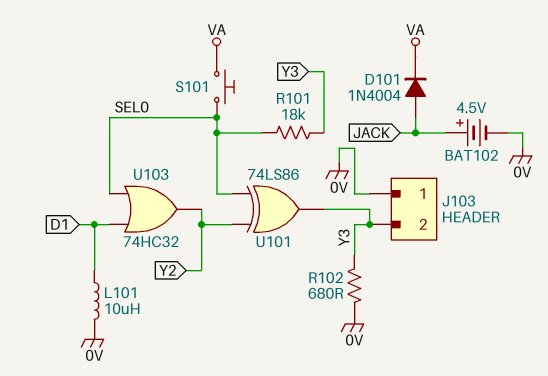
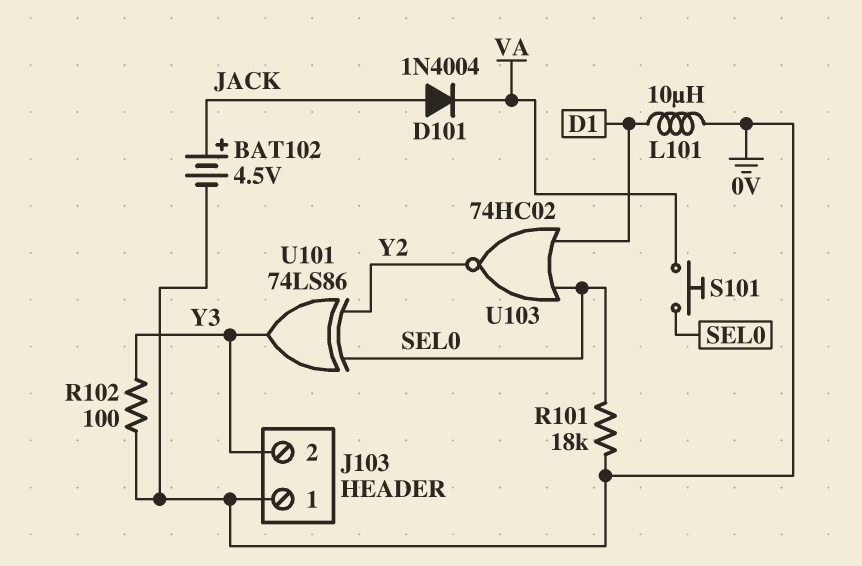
R101: 18k (SEL0, Y3) -> 18k (0V, SEL0)
R102: 680 (0V, Y3) -> 100 (0V, Y3)
U103: OR 74HC32 (in D1, in SEL0, out Y2) -> NOR 74HC02 (in D1, in SEL0, out Y2)

